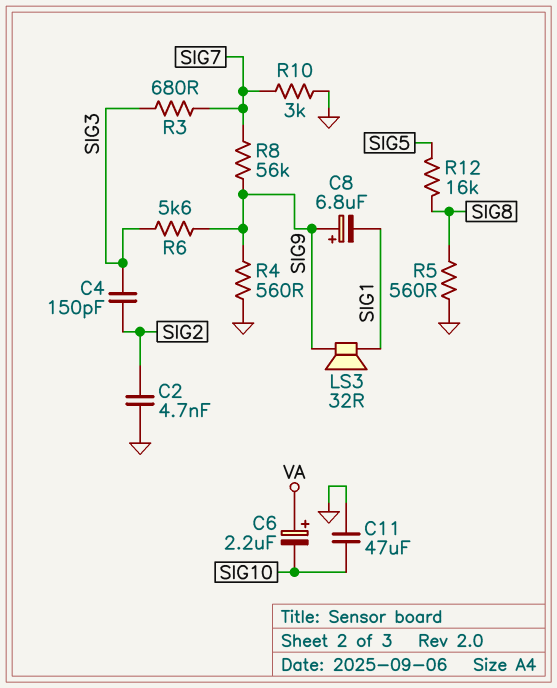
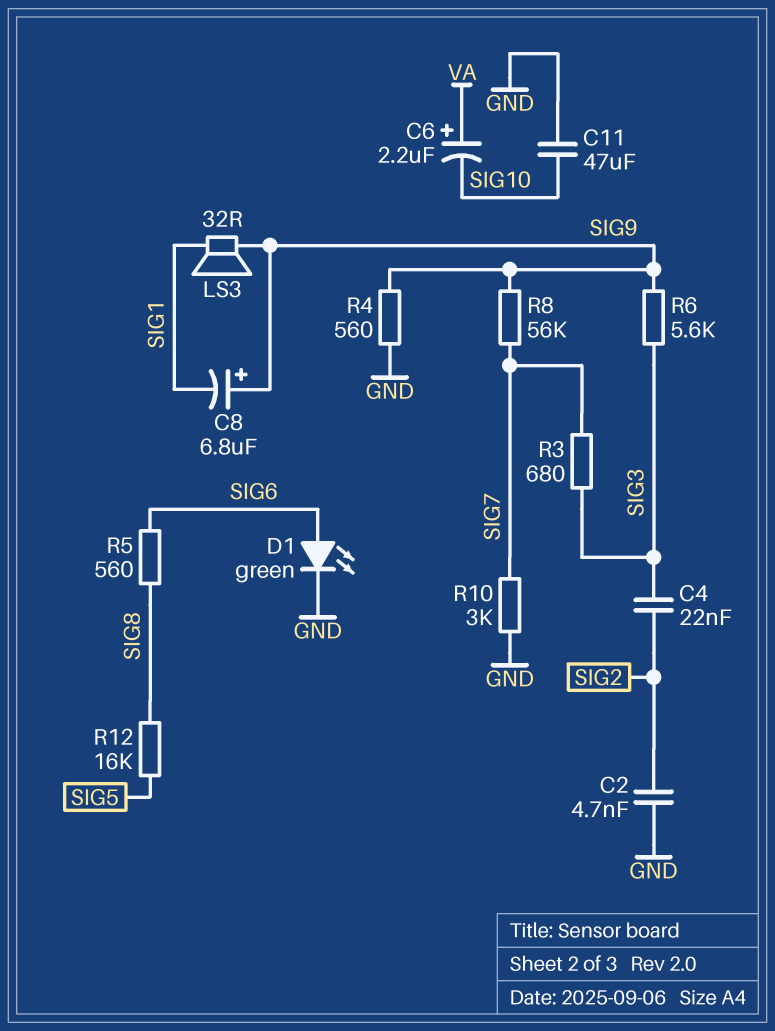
C4: 150pF (SIG2, SIG3) -> 22nF (SIG2, SIG3)
D1: none -> LED green (A SIG6, K GND)
R5: 560 (GND, SIG8) -> 560 (SIG6, SIG8)

